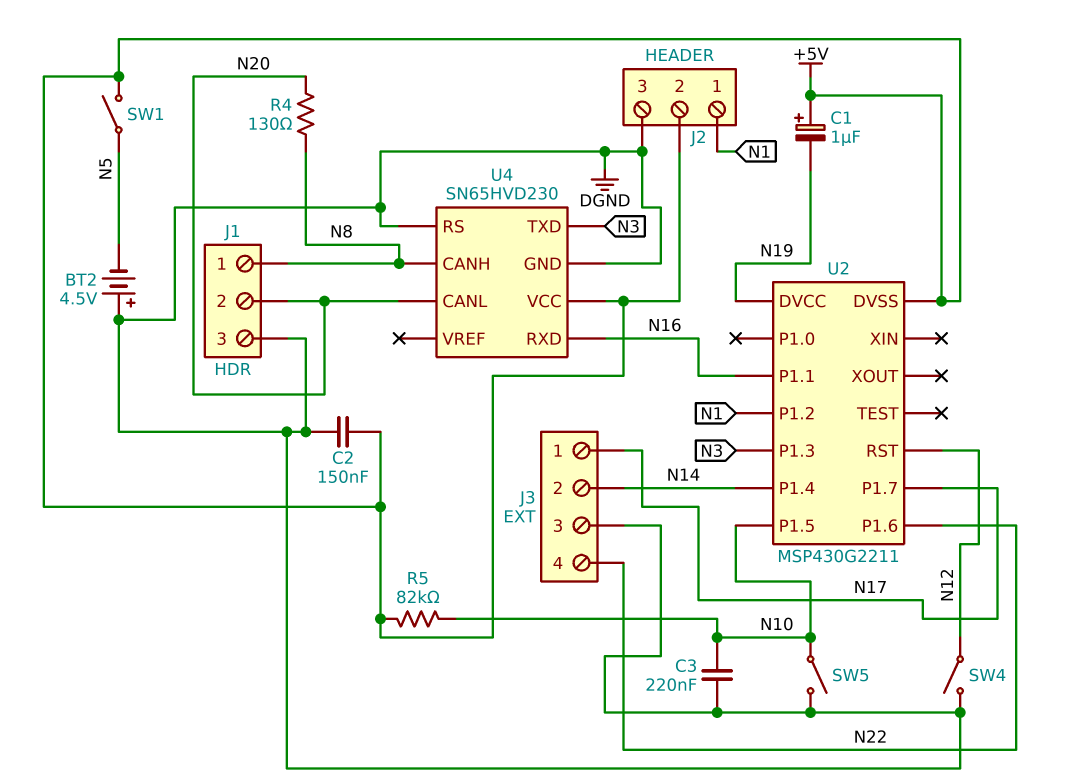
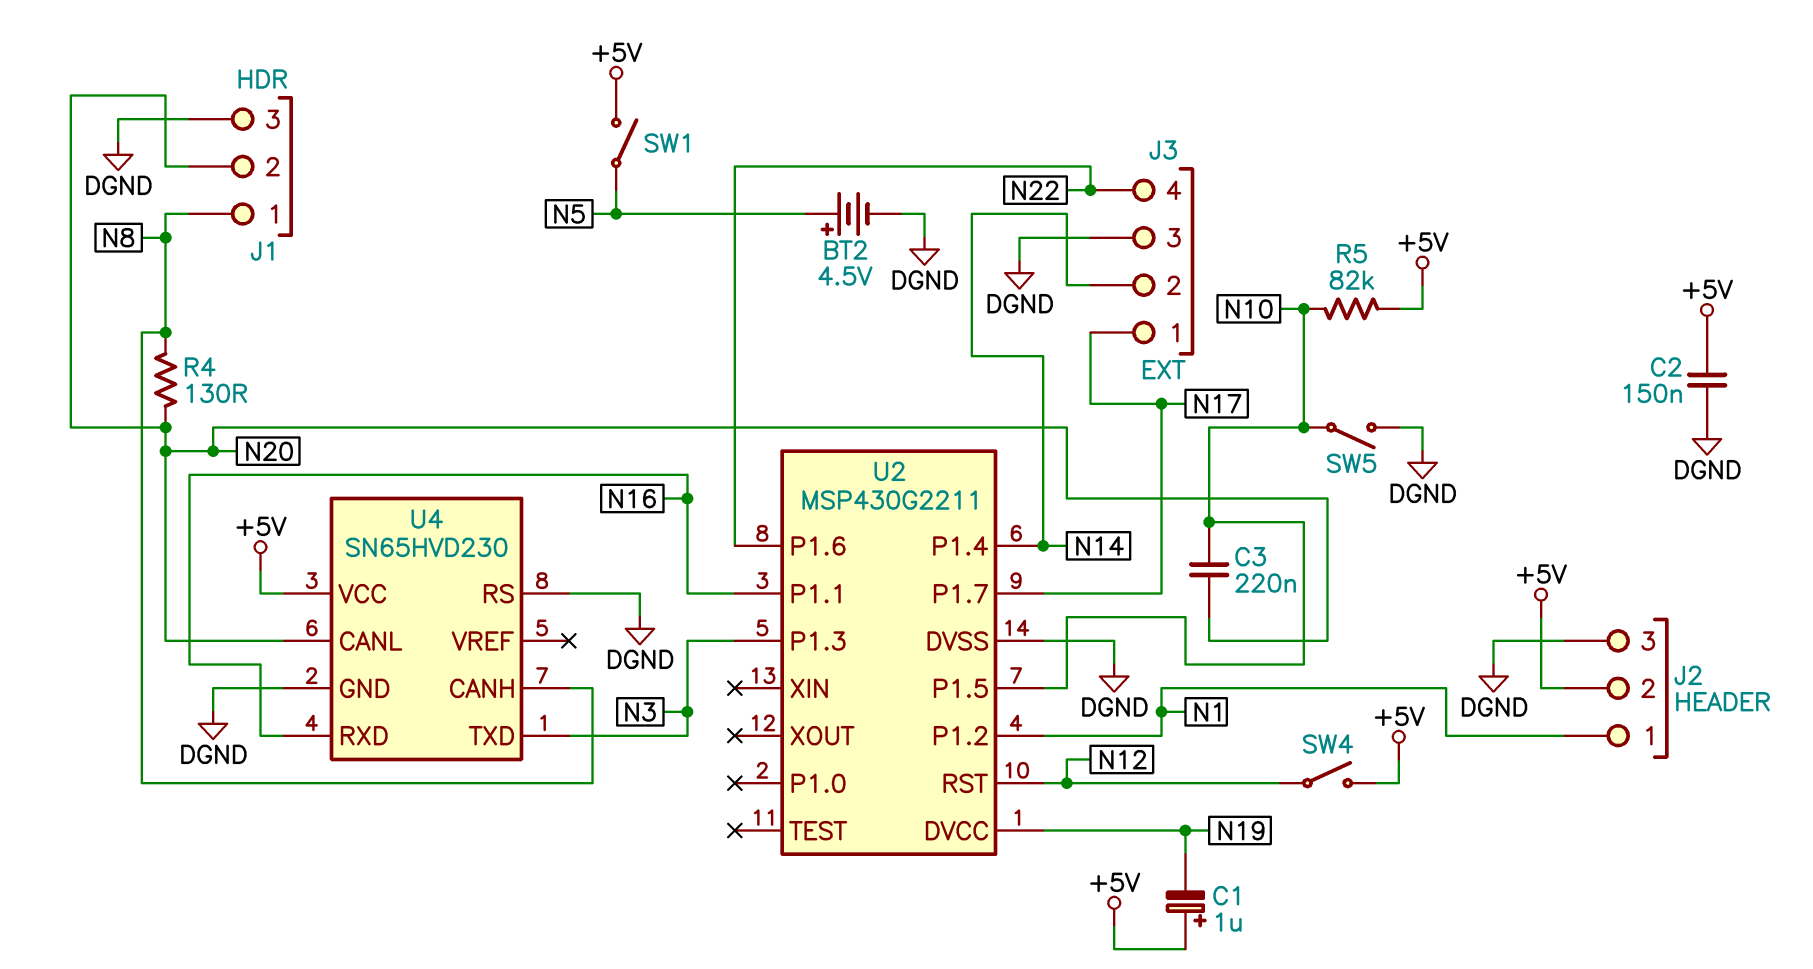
BT2: 4.5V (plus DGND, minus N5) -> 4.5V (plus N5, minus DGND)
C3: 220nF (DGND, N10) -> 220nF (N10, N20)
SW4: switch (DGND, N12) -> switch (+5V, N12)
U2 pin DVSS: +5V -> DGND

